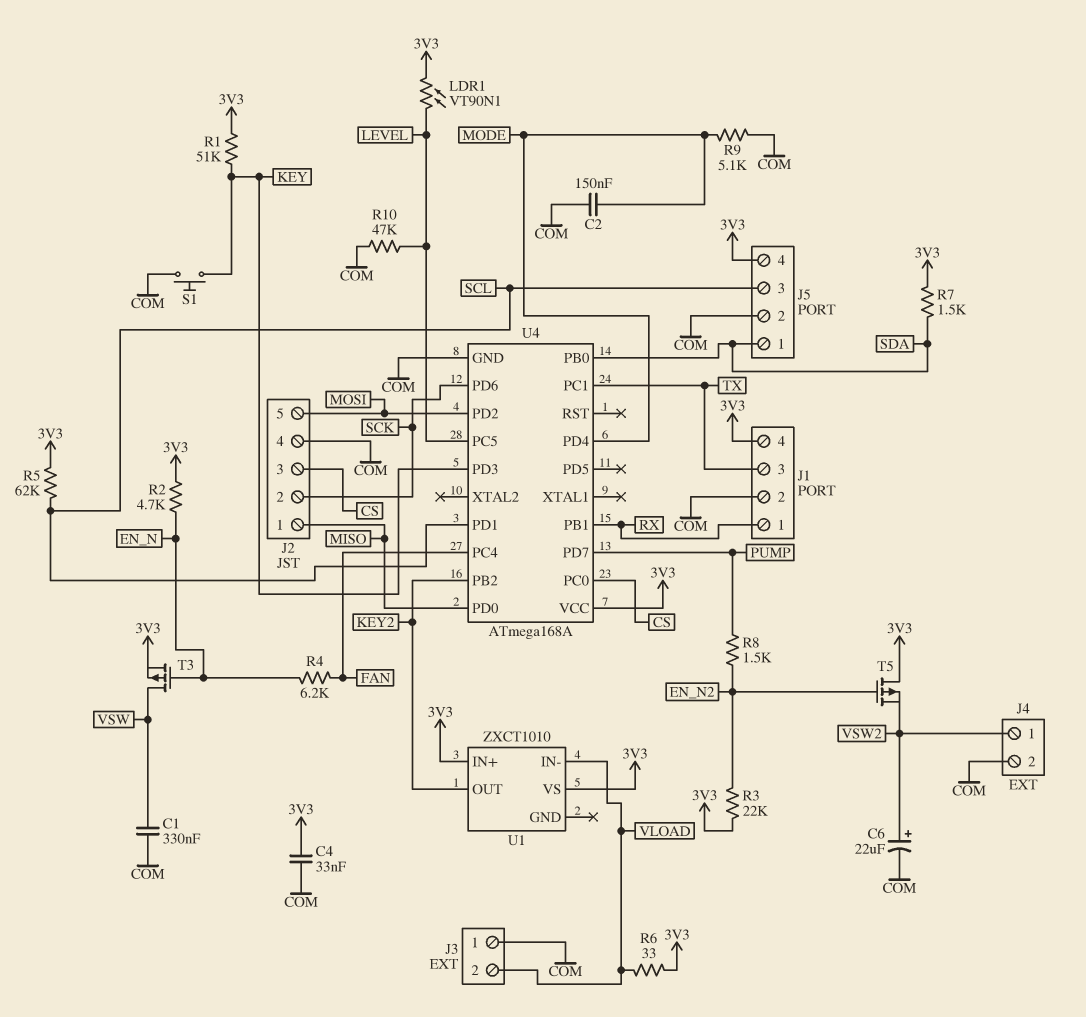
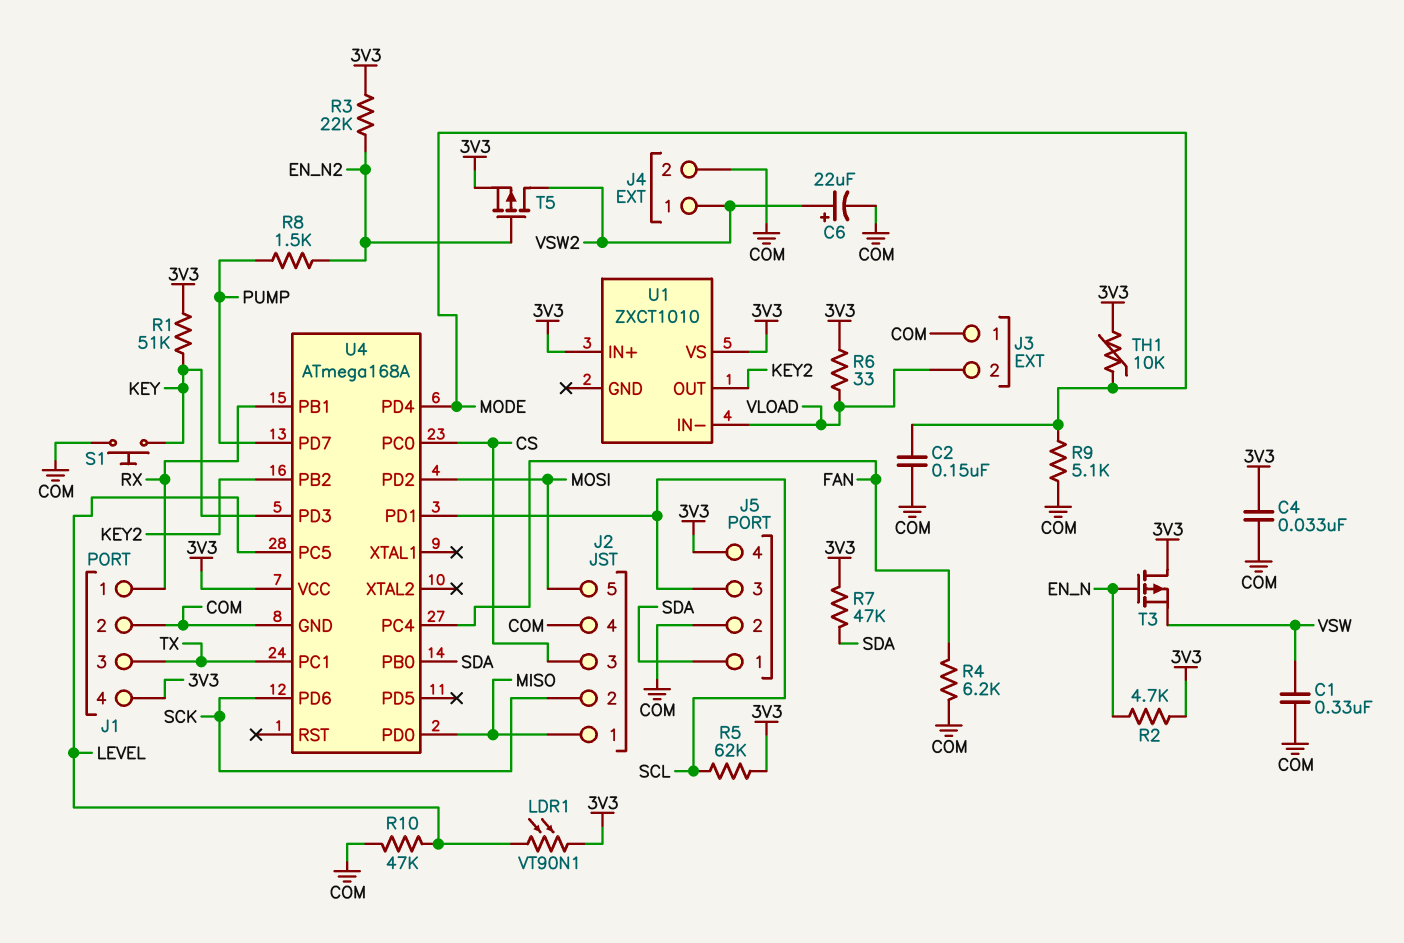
R4: 6.2k (EN_N, FAN) -> 6.2k (COM, FAN)
R7: 1.5k (3V3, SDA) -> 47k (3V3, SDA)
T3: PMOS (G EN_N, D VSW, S 3V3) -> PMOS (G EN_N, D 3V3, S VSW)
T5: PMOS (G EN_N2, D 3V3, S VSW2) -> PMOS (G EN_N2, D VSW2, S 3V3)
TH1: none -> 10k (3V3, MODE)

